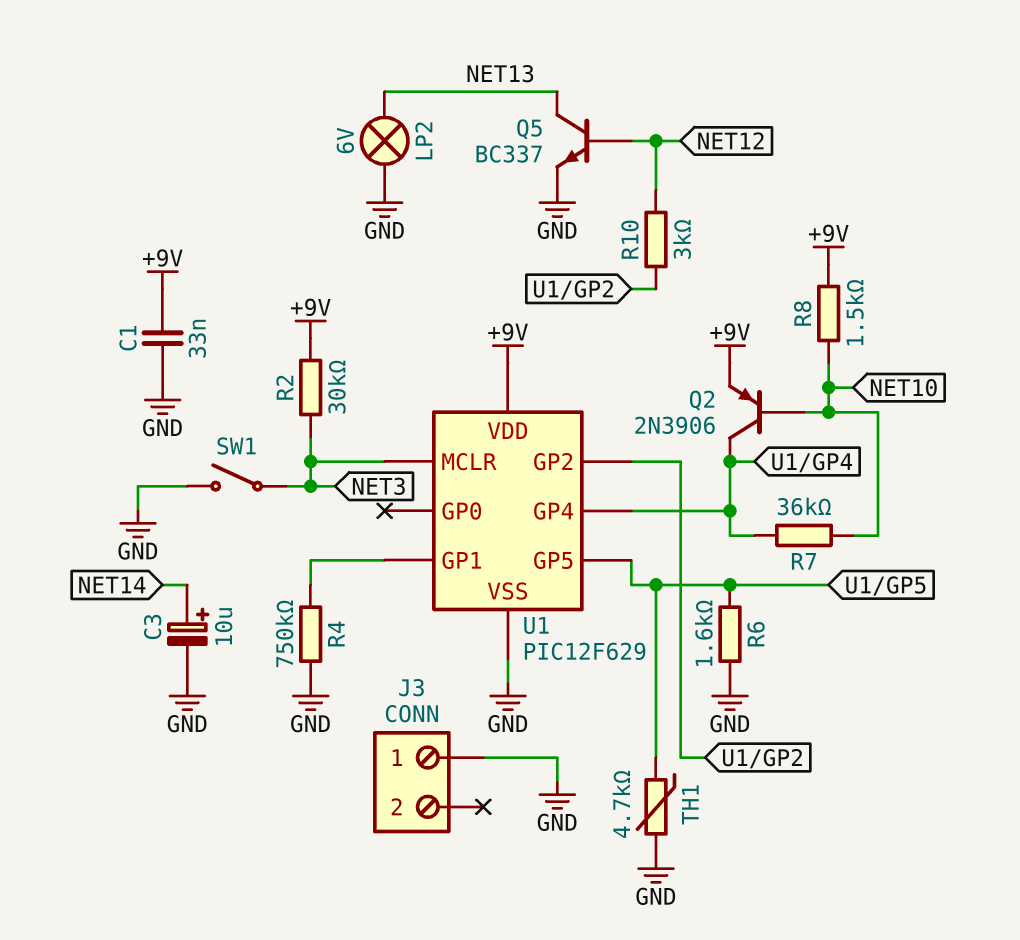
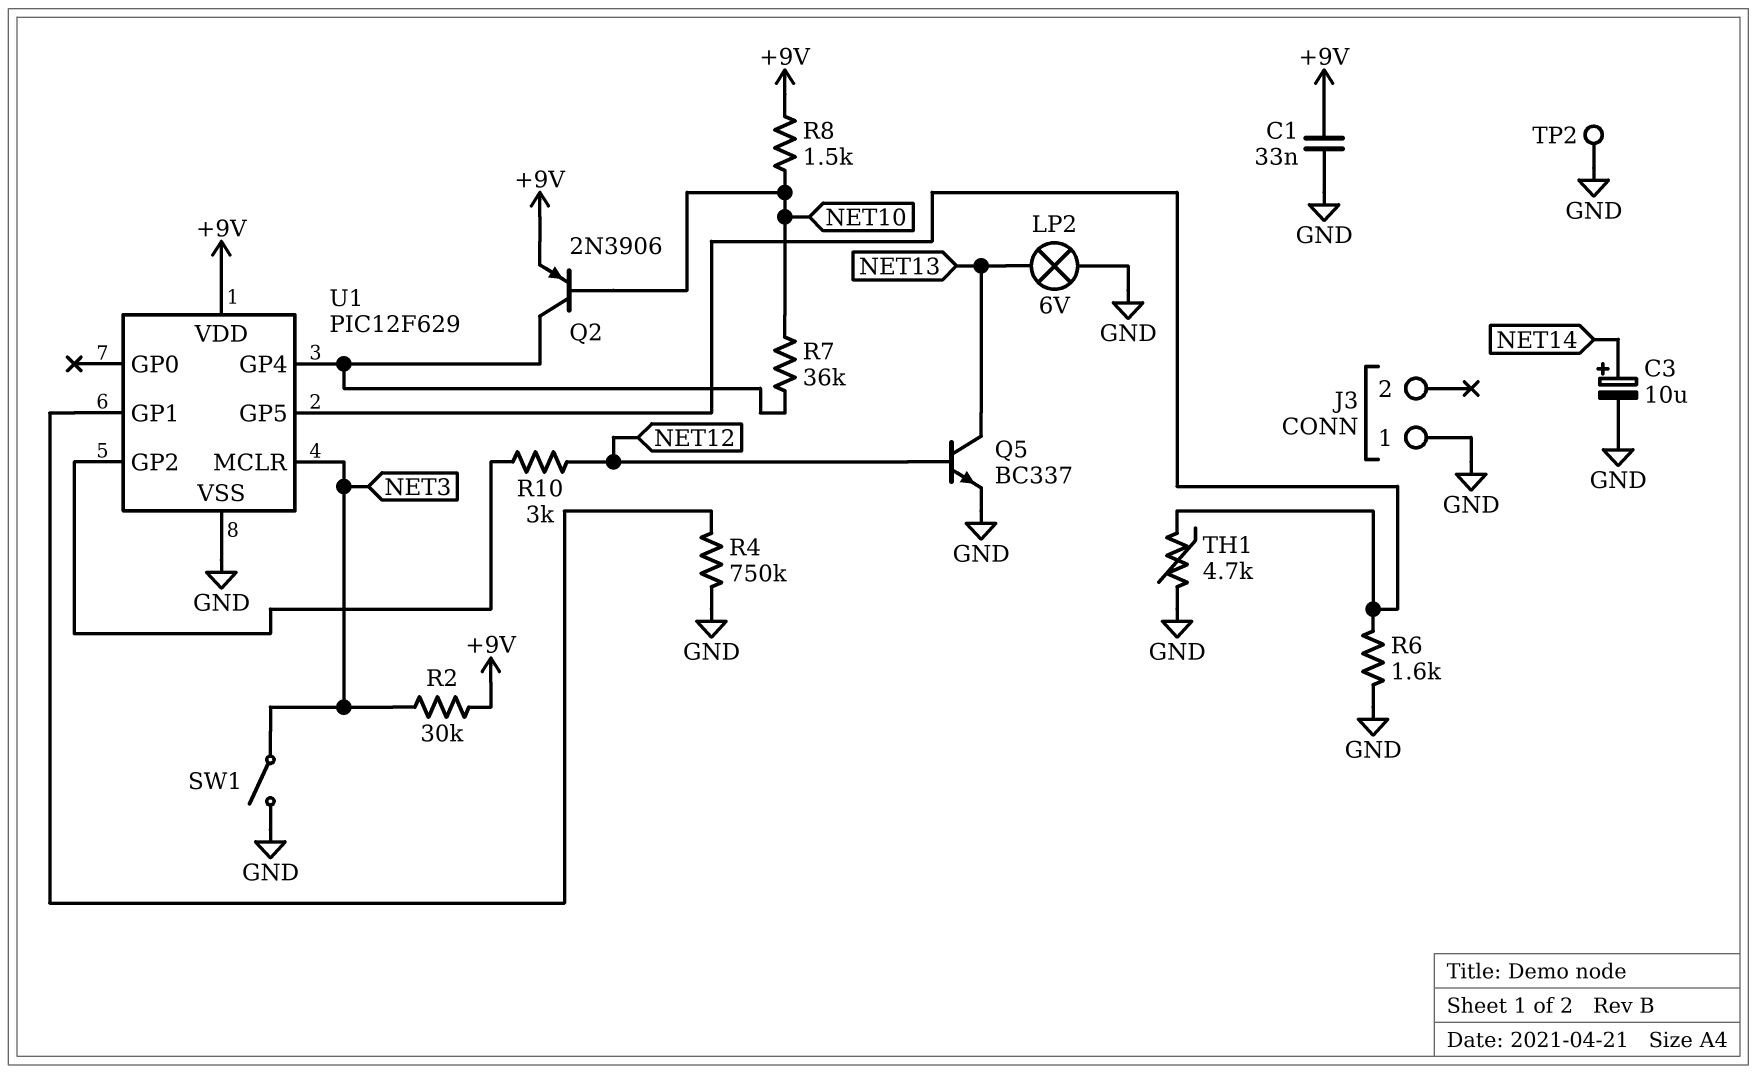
TP2: none -> test point (GND)

